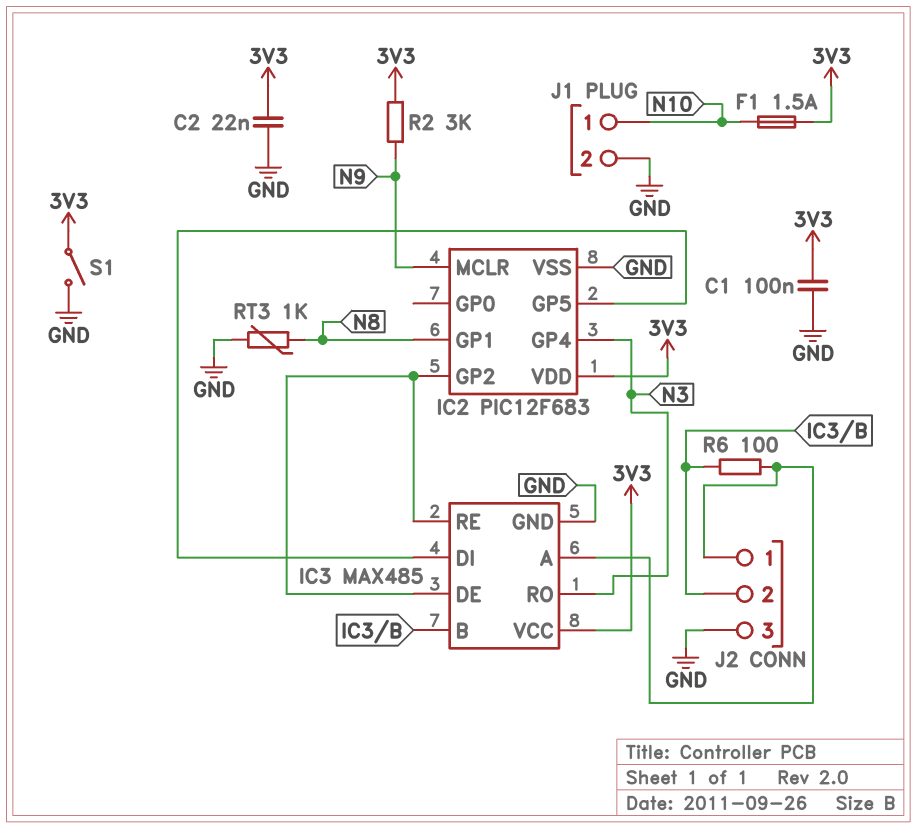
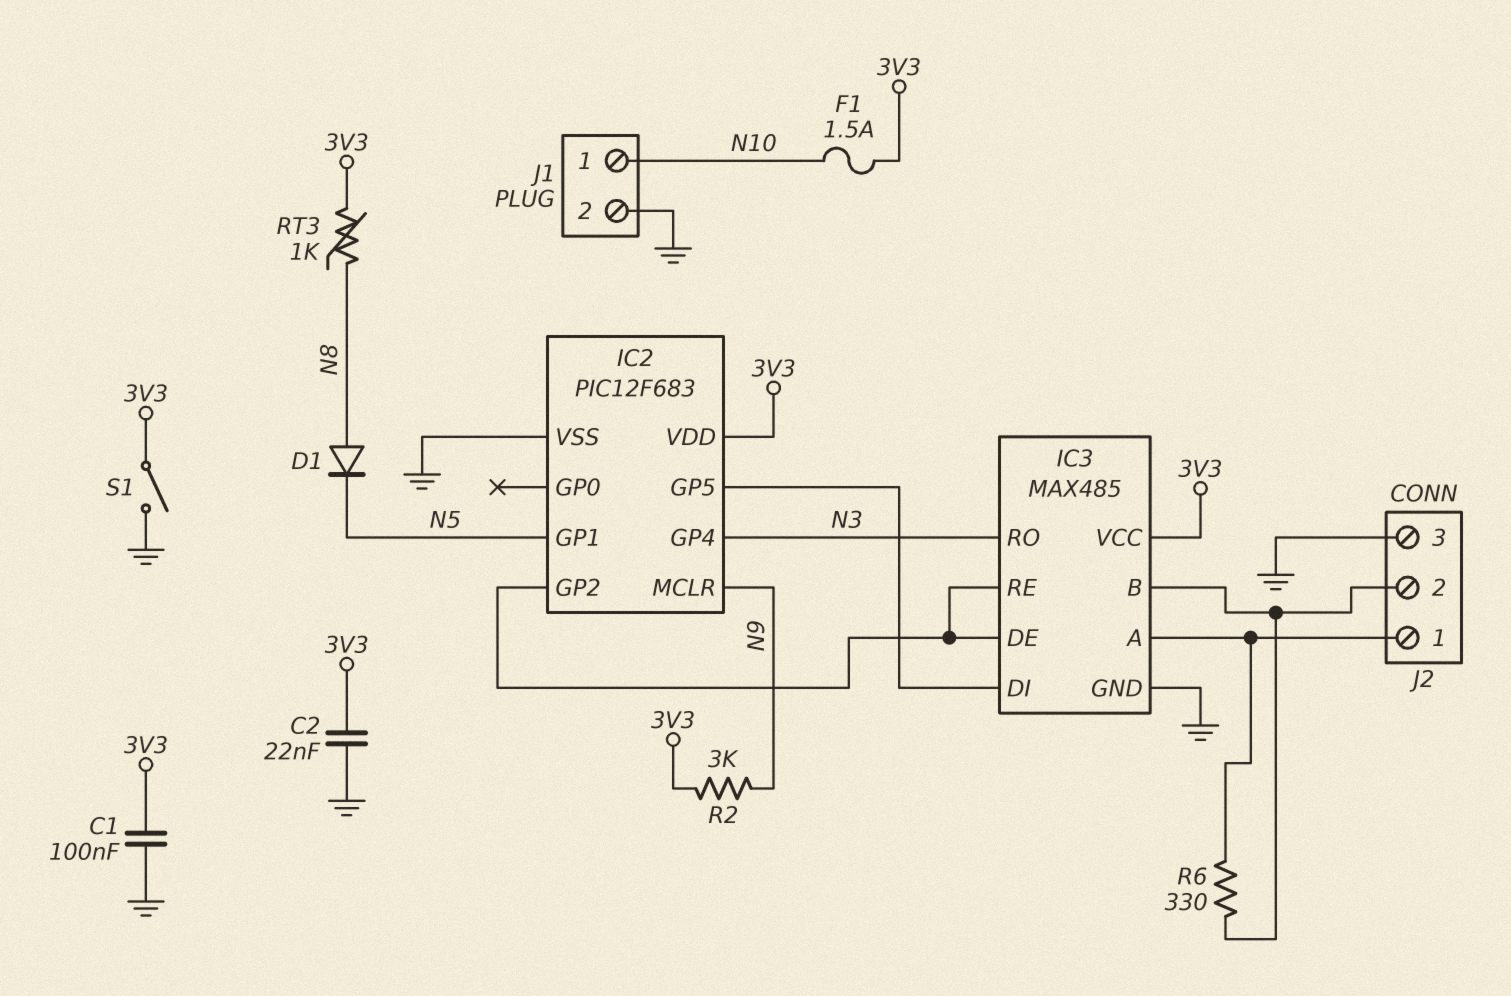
D1: none -> diode (A N8, K N5)
IC2 pin GP1: N8 -> N5
R6: 100 (IC3/A, IC3/B) -> 330 (IC3/A, IC3/B)
RT3: 1k (GND, N8) -> 1k (3V3, N8)

